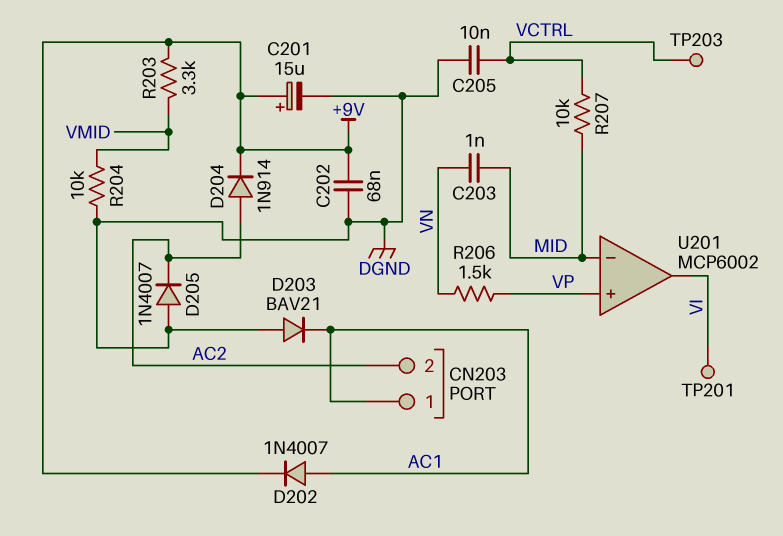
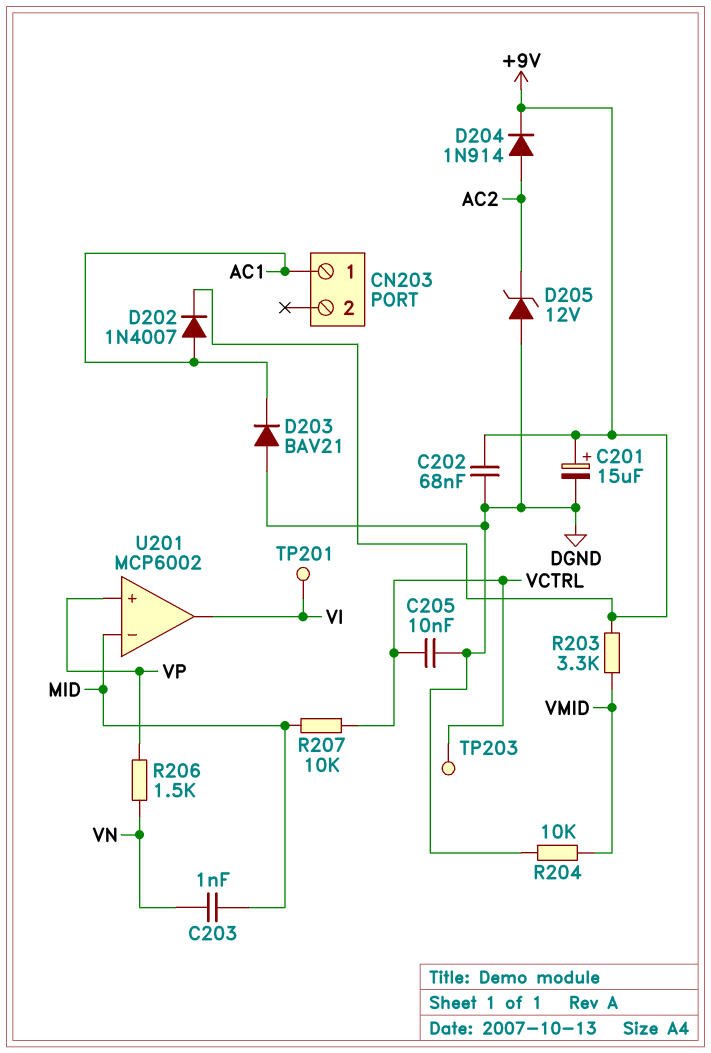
CN203 pin 2: AC2 -> none
D205: diode 1N4007 (A DGND, K AC2) -> zener 12V (A DGND, K AC2)

